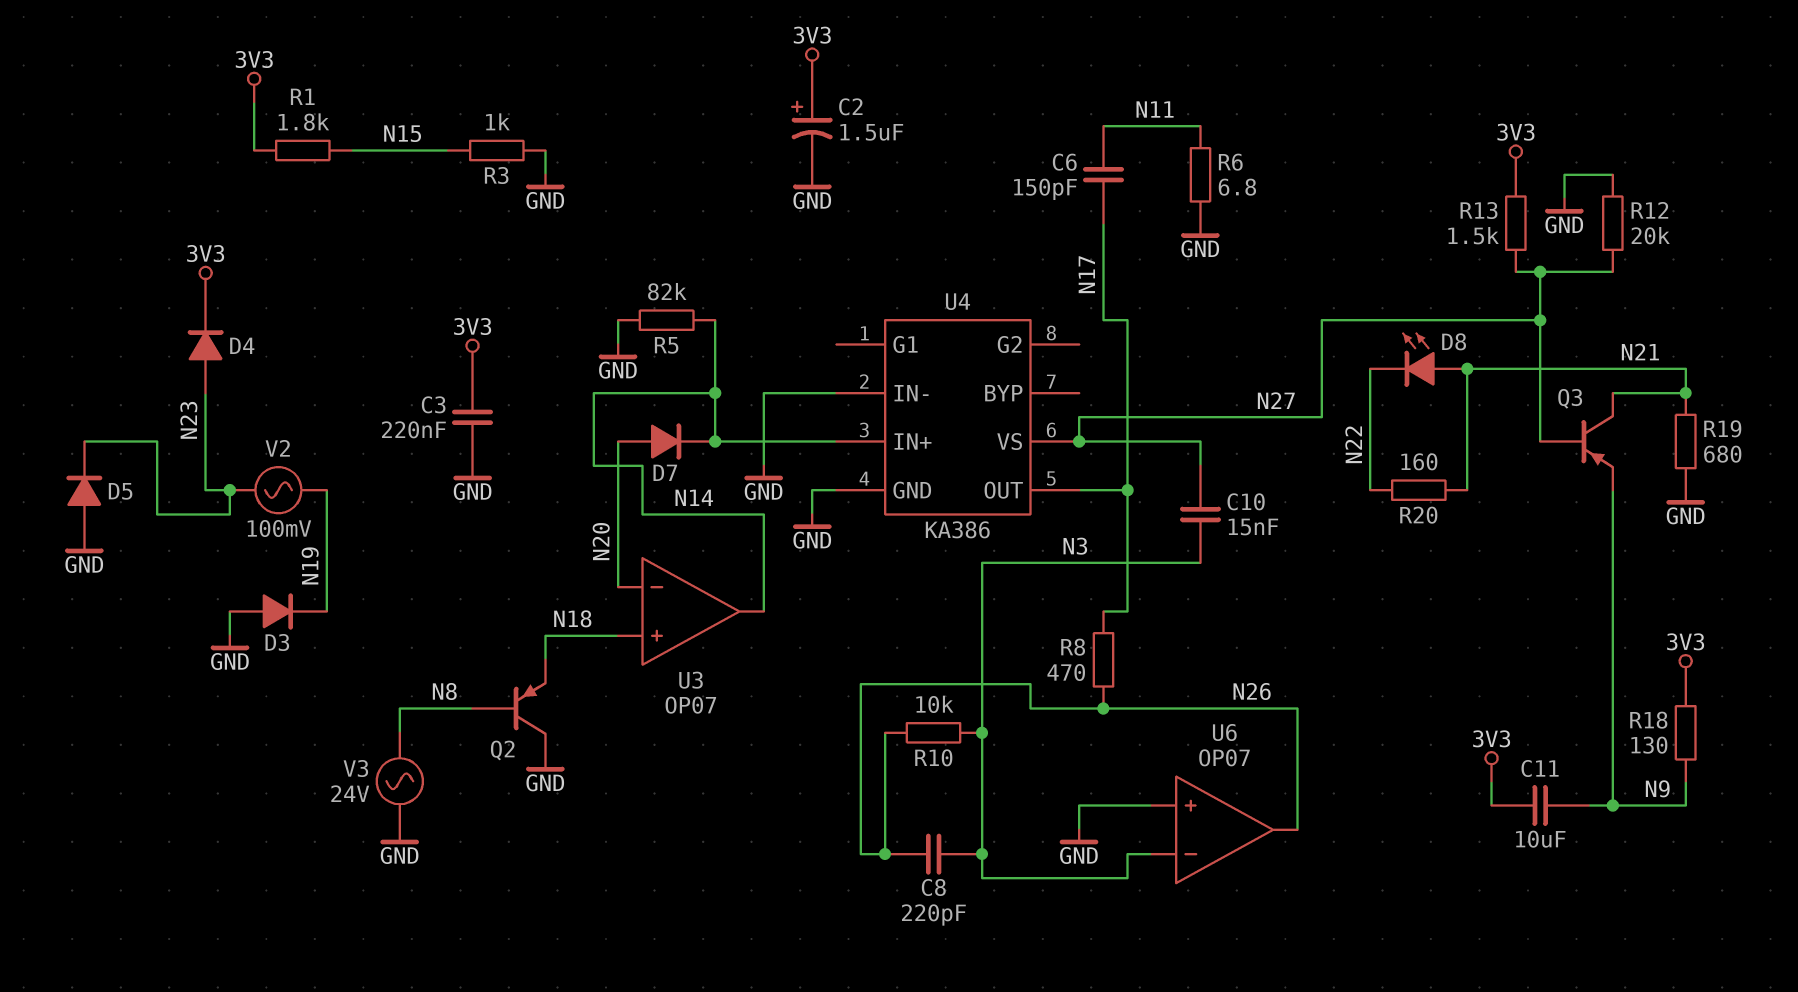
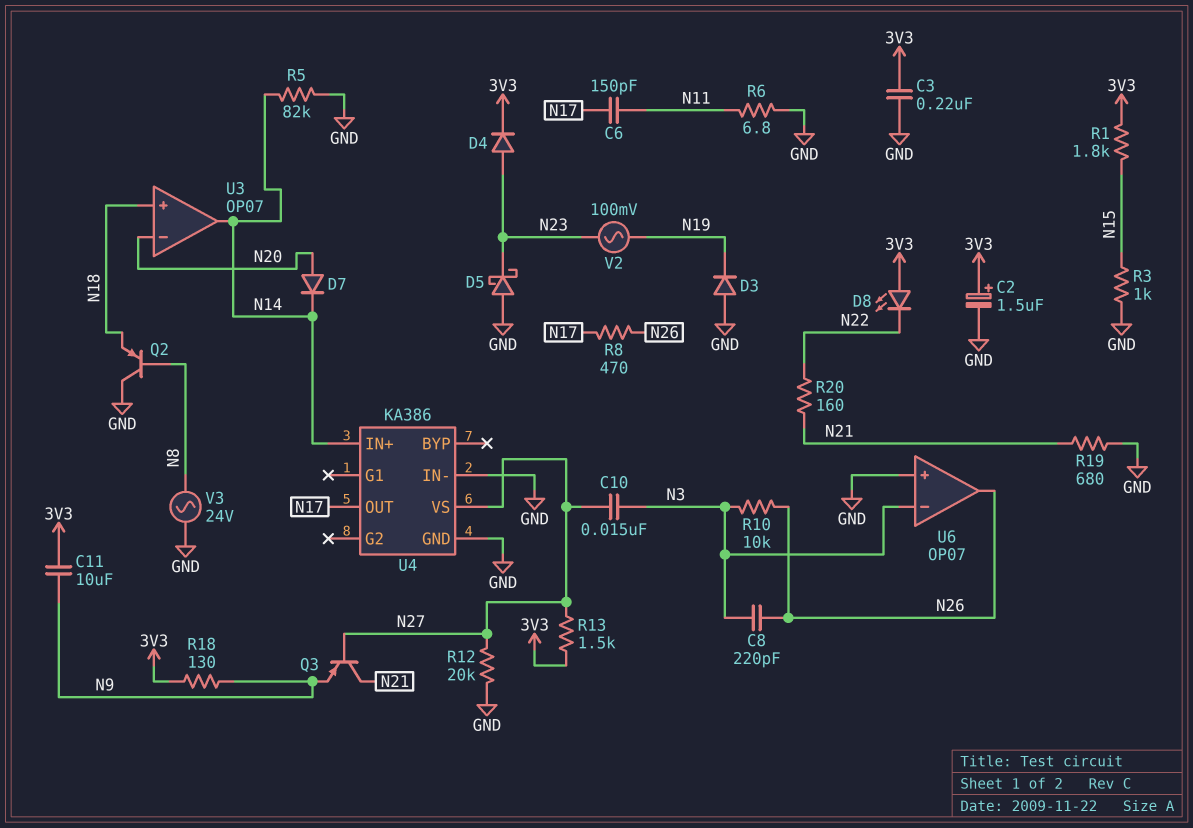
D5: diode (A GND, K N23) -> schottky (A GND, K N23)
D8: LED (A N21, K N22) -> LED (A 3V3, K N22)

